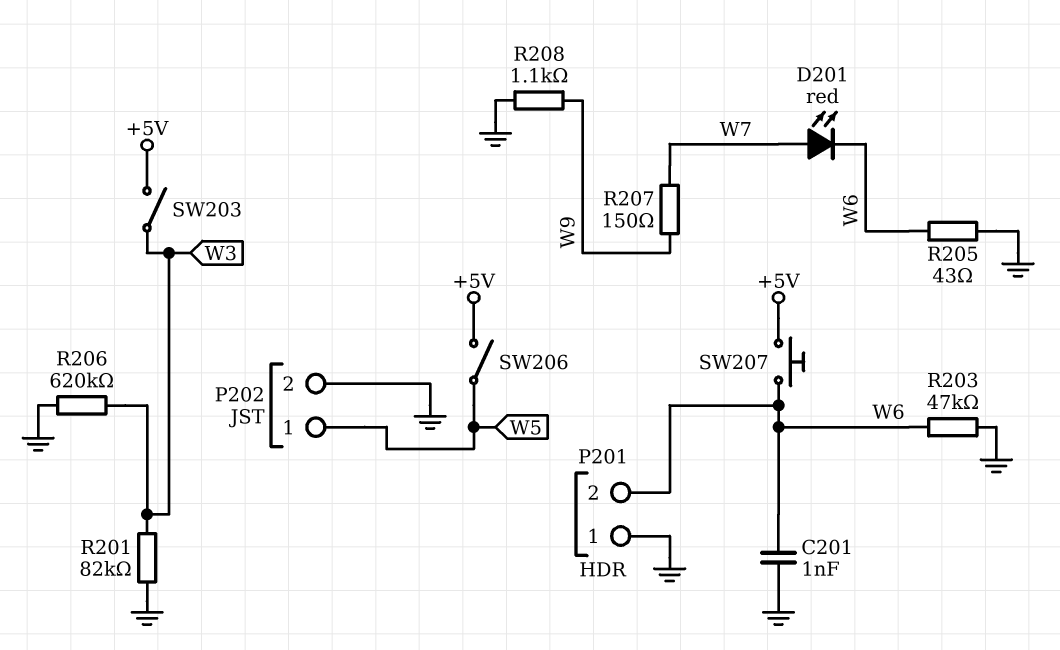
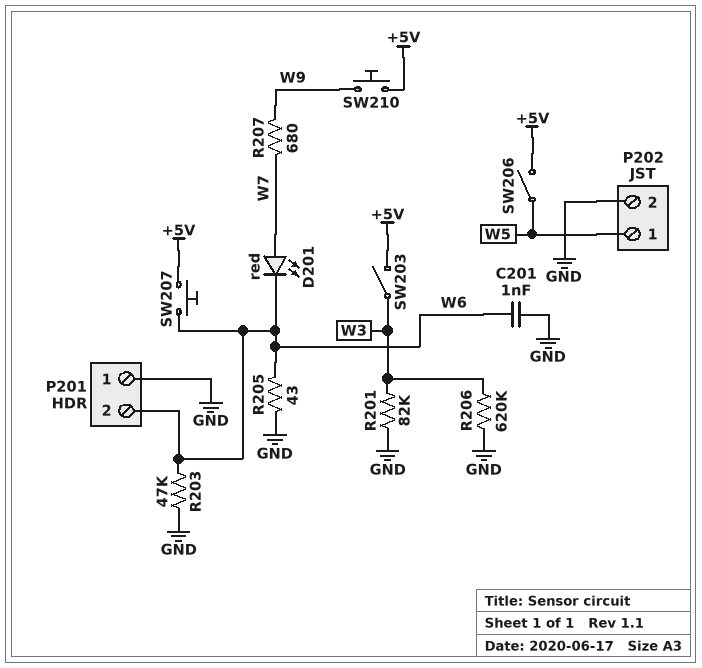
R207: 150 (W7, W9) -> 680 (W7, W9)
R208: 1.1k (GND, W9) -> none
SW210: none -> button (+5V, W9)

